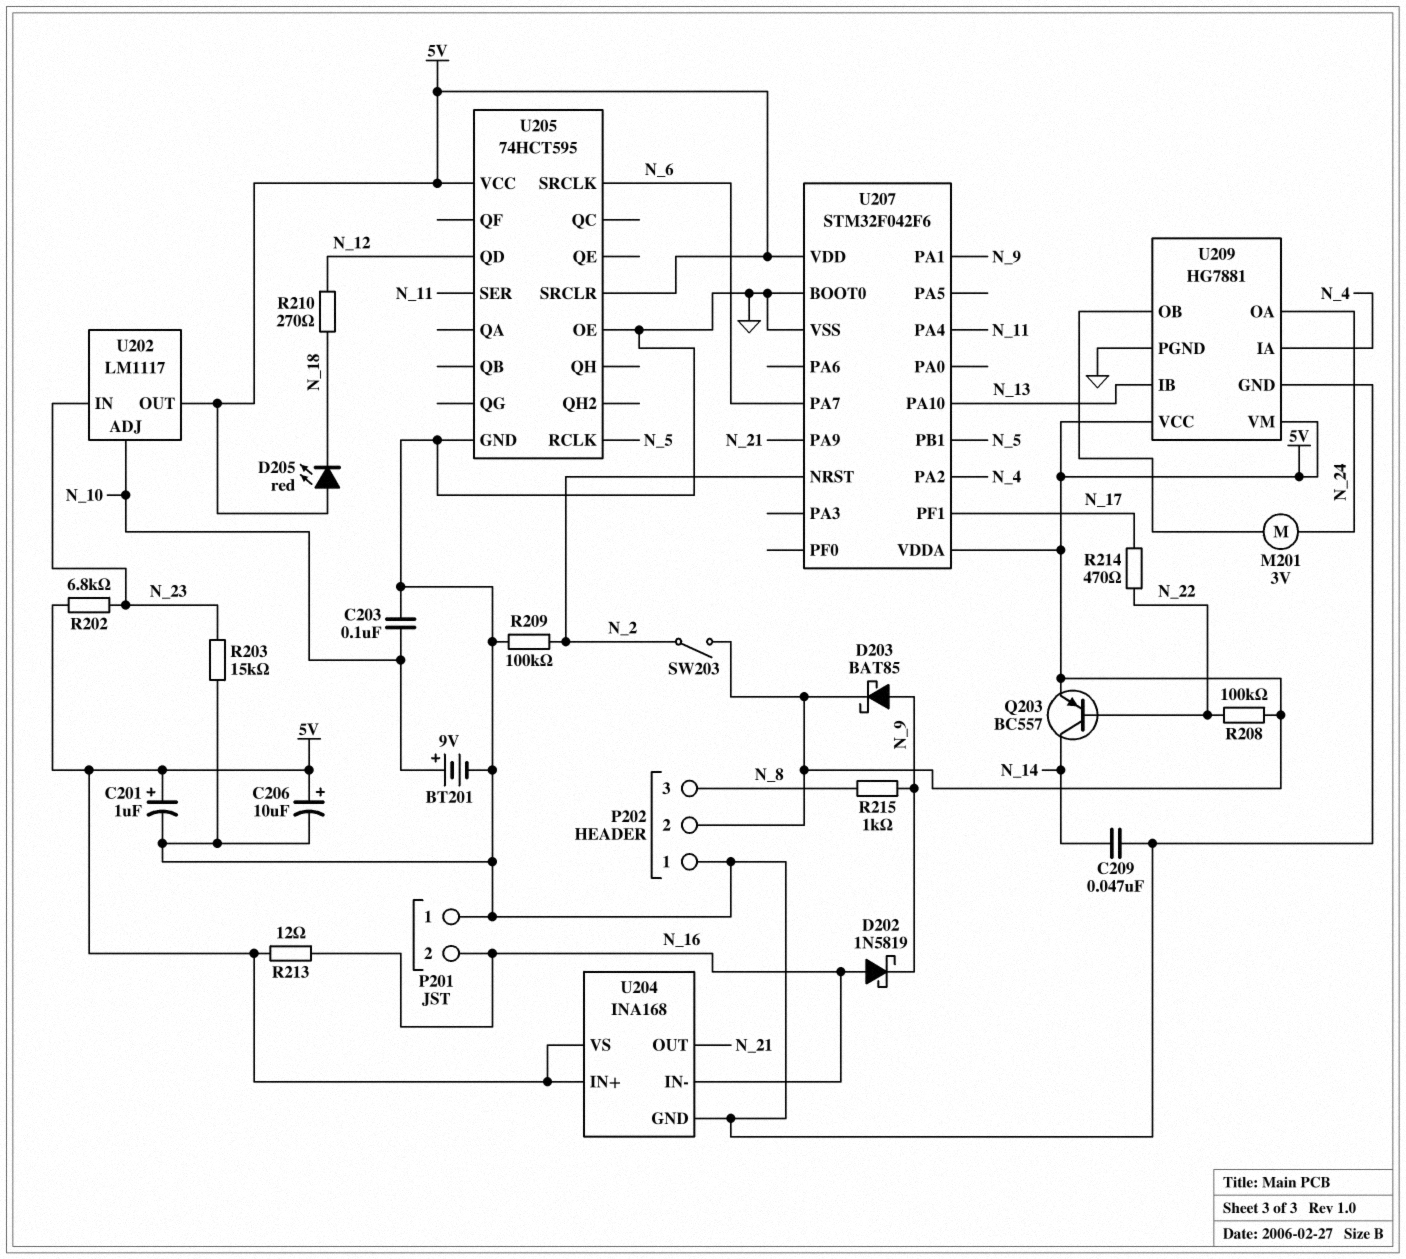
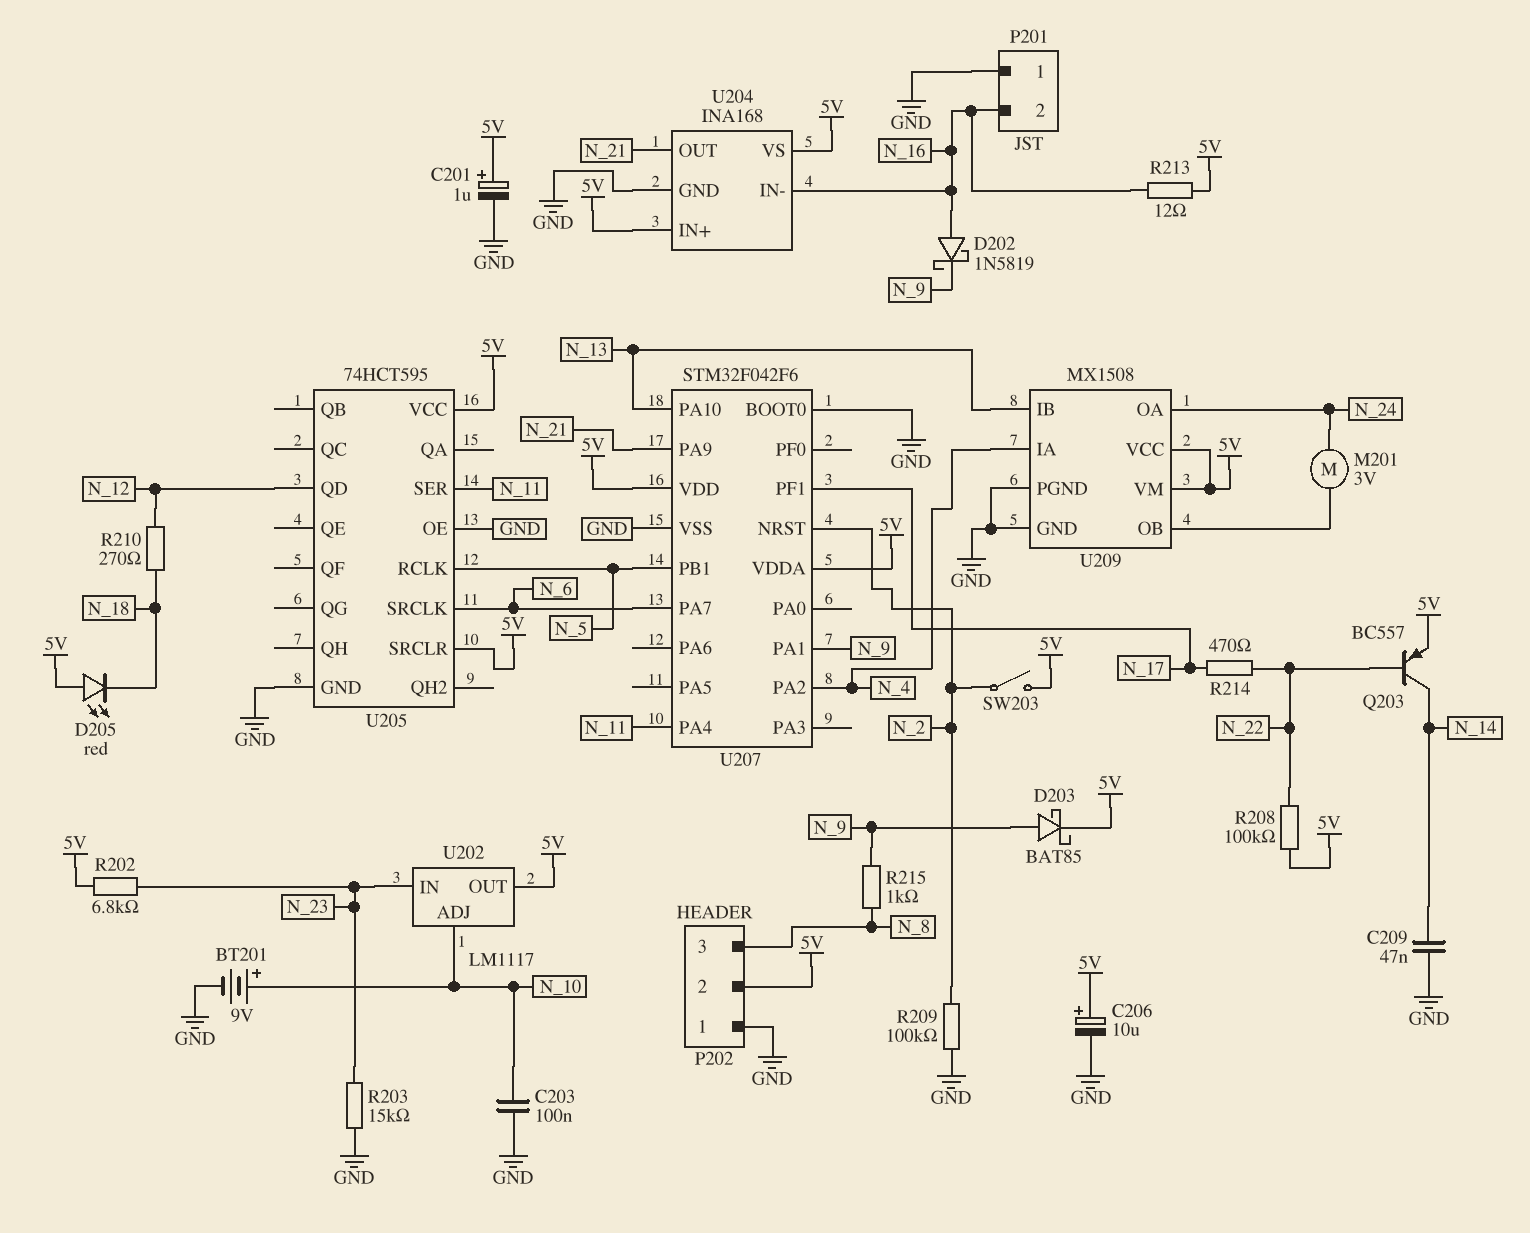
U209: HG7881 -> MX1508

